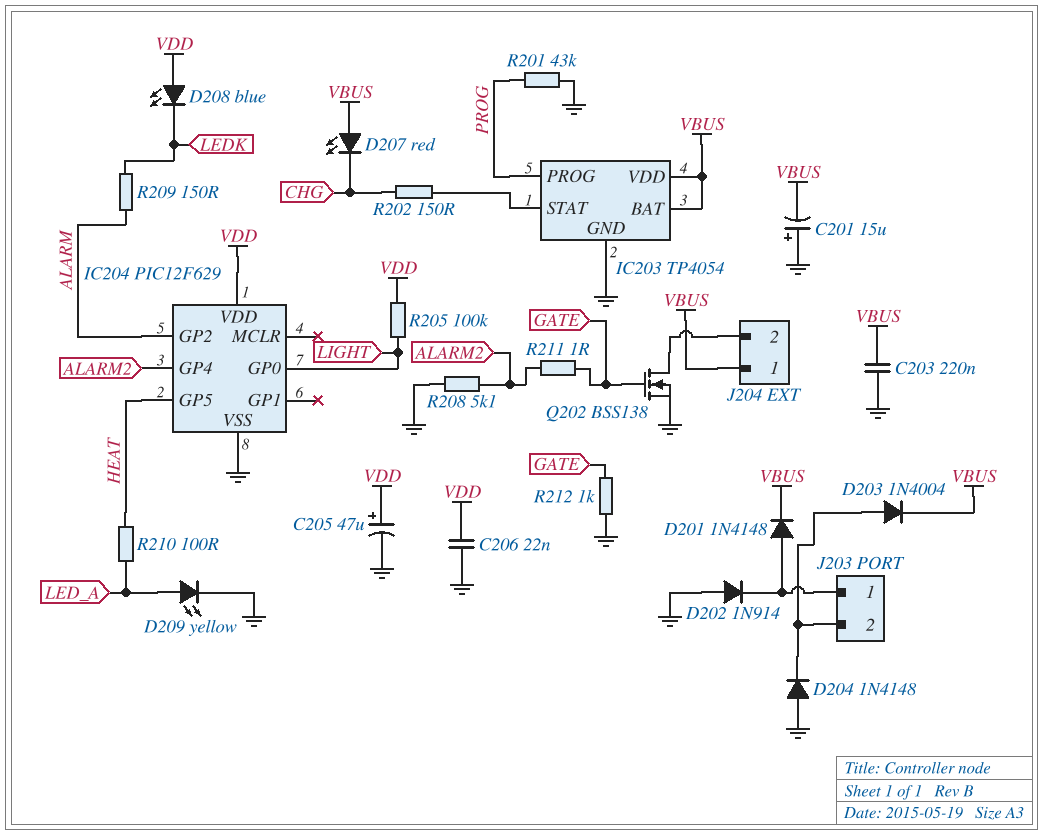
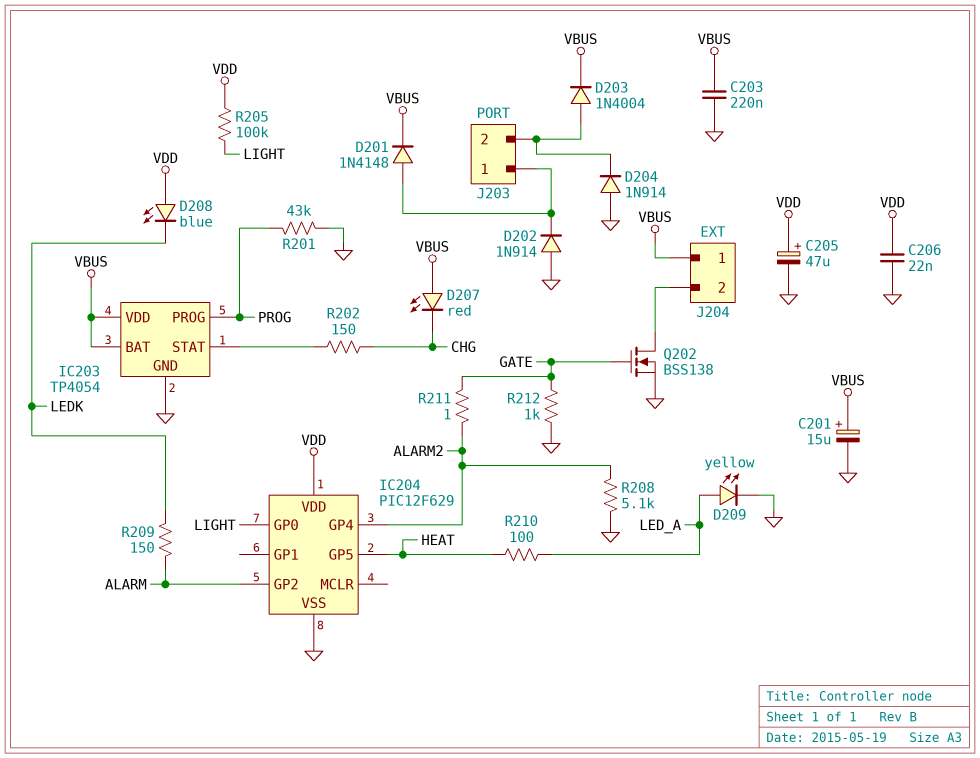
C201: 15uF (plus GND, minus VBUS) -> 15uF (plus VBUS, minus GND)
D204: diode 1N4148 (A GND, K J203/2) -> diode 1N914 (A GND, K J203/2)

